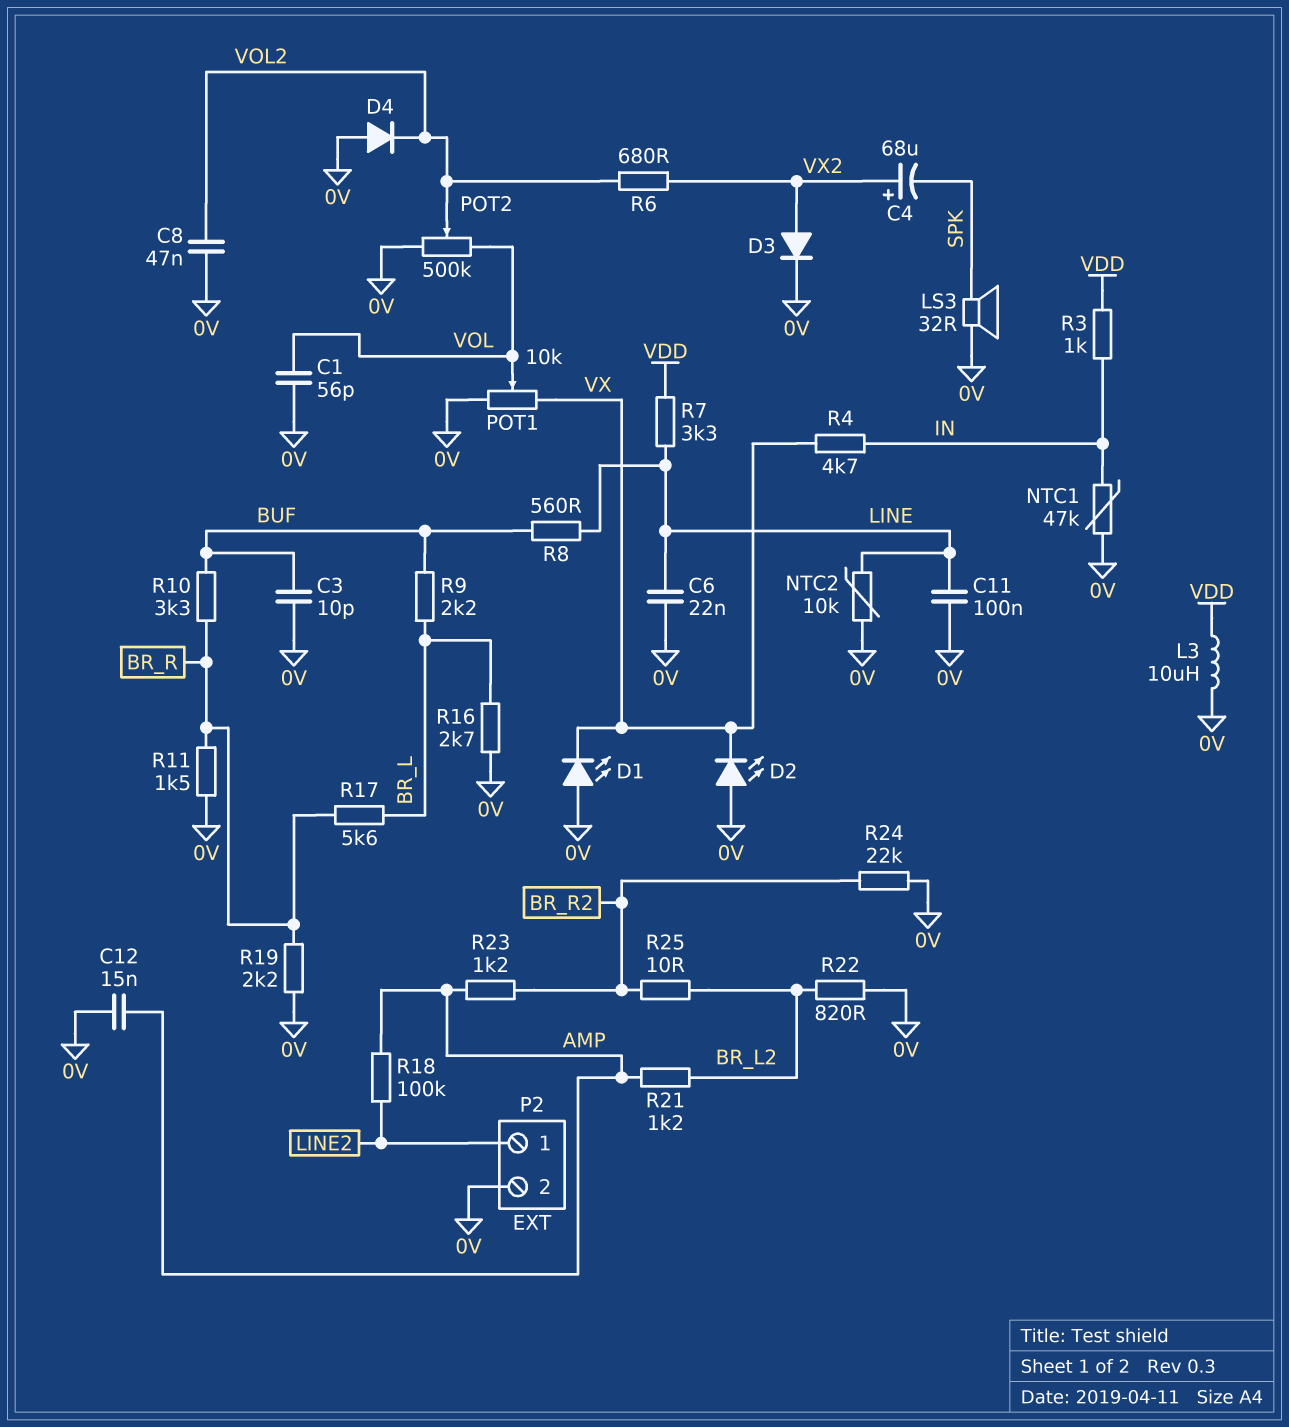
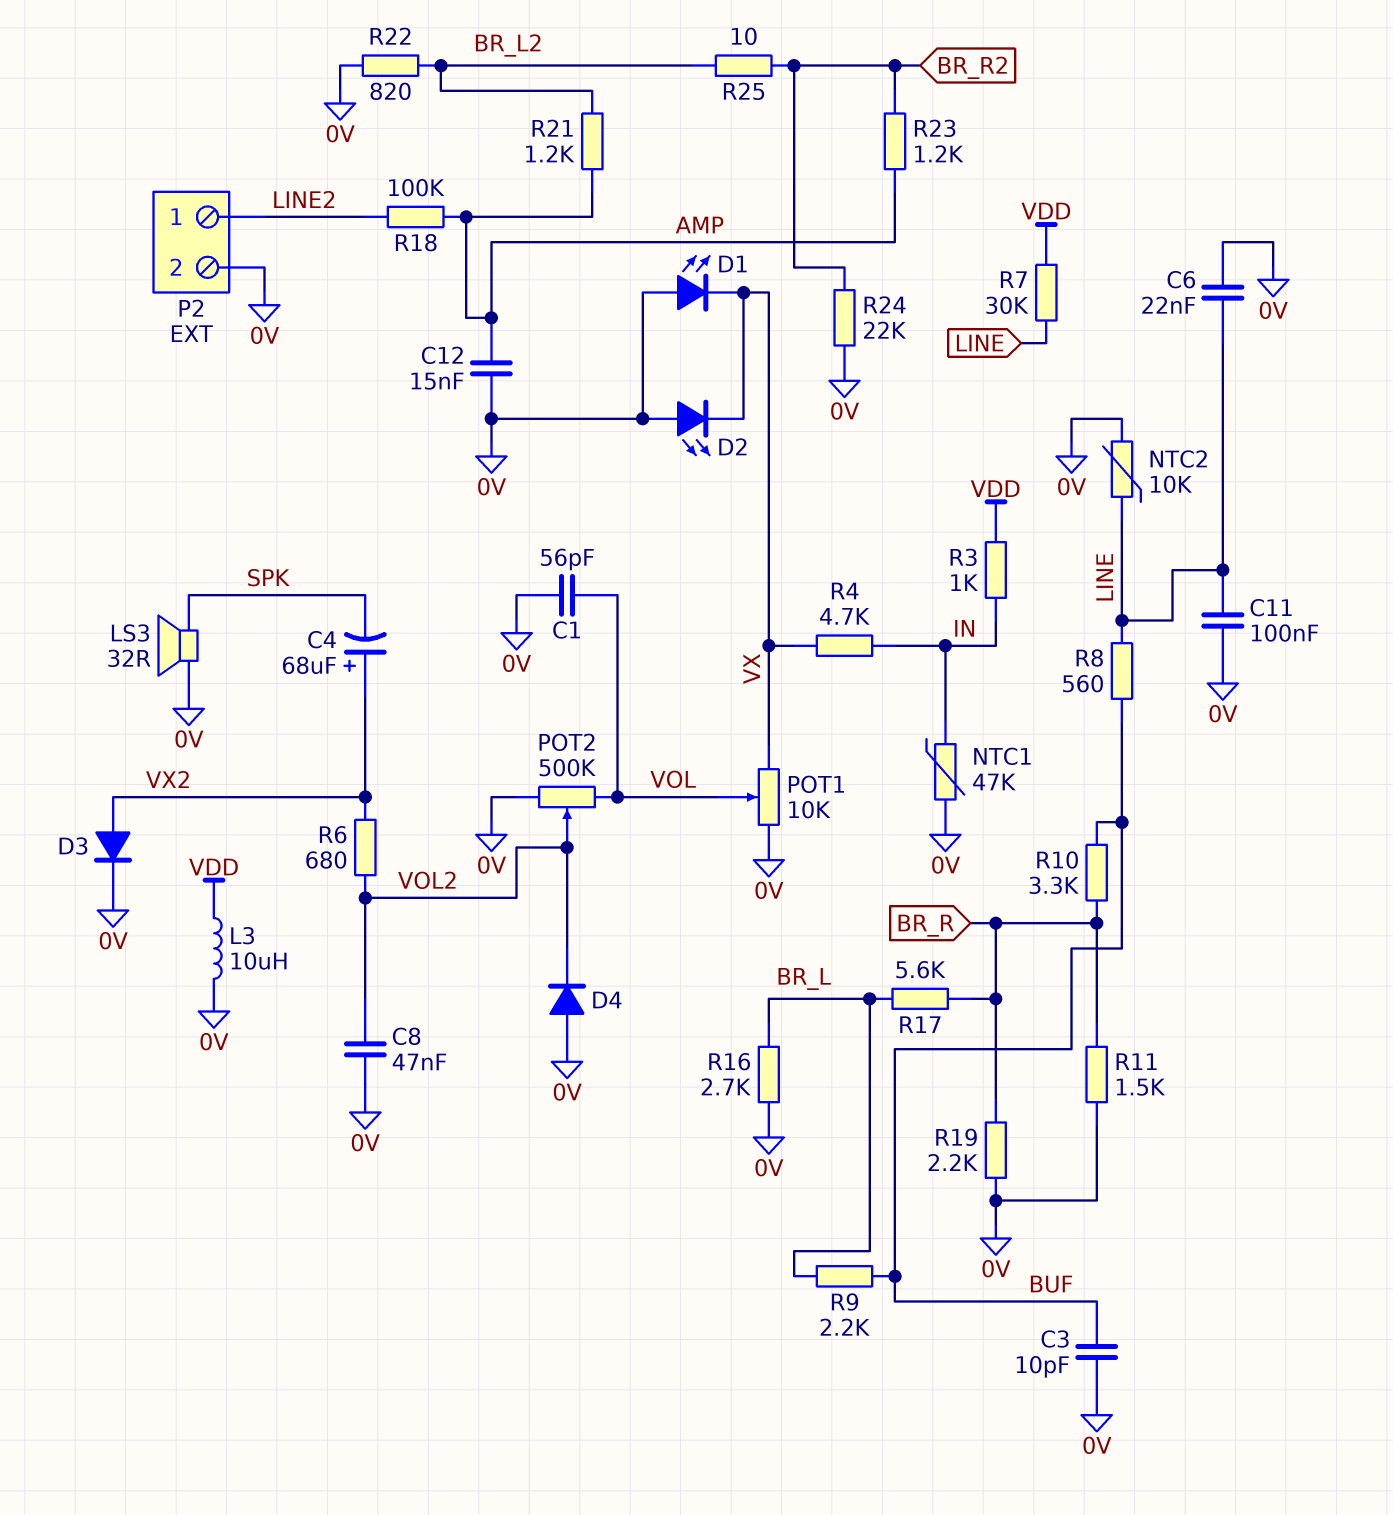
R7: 3.3k (LINE, VDD) -> 30k (LINE, VDD)

